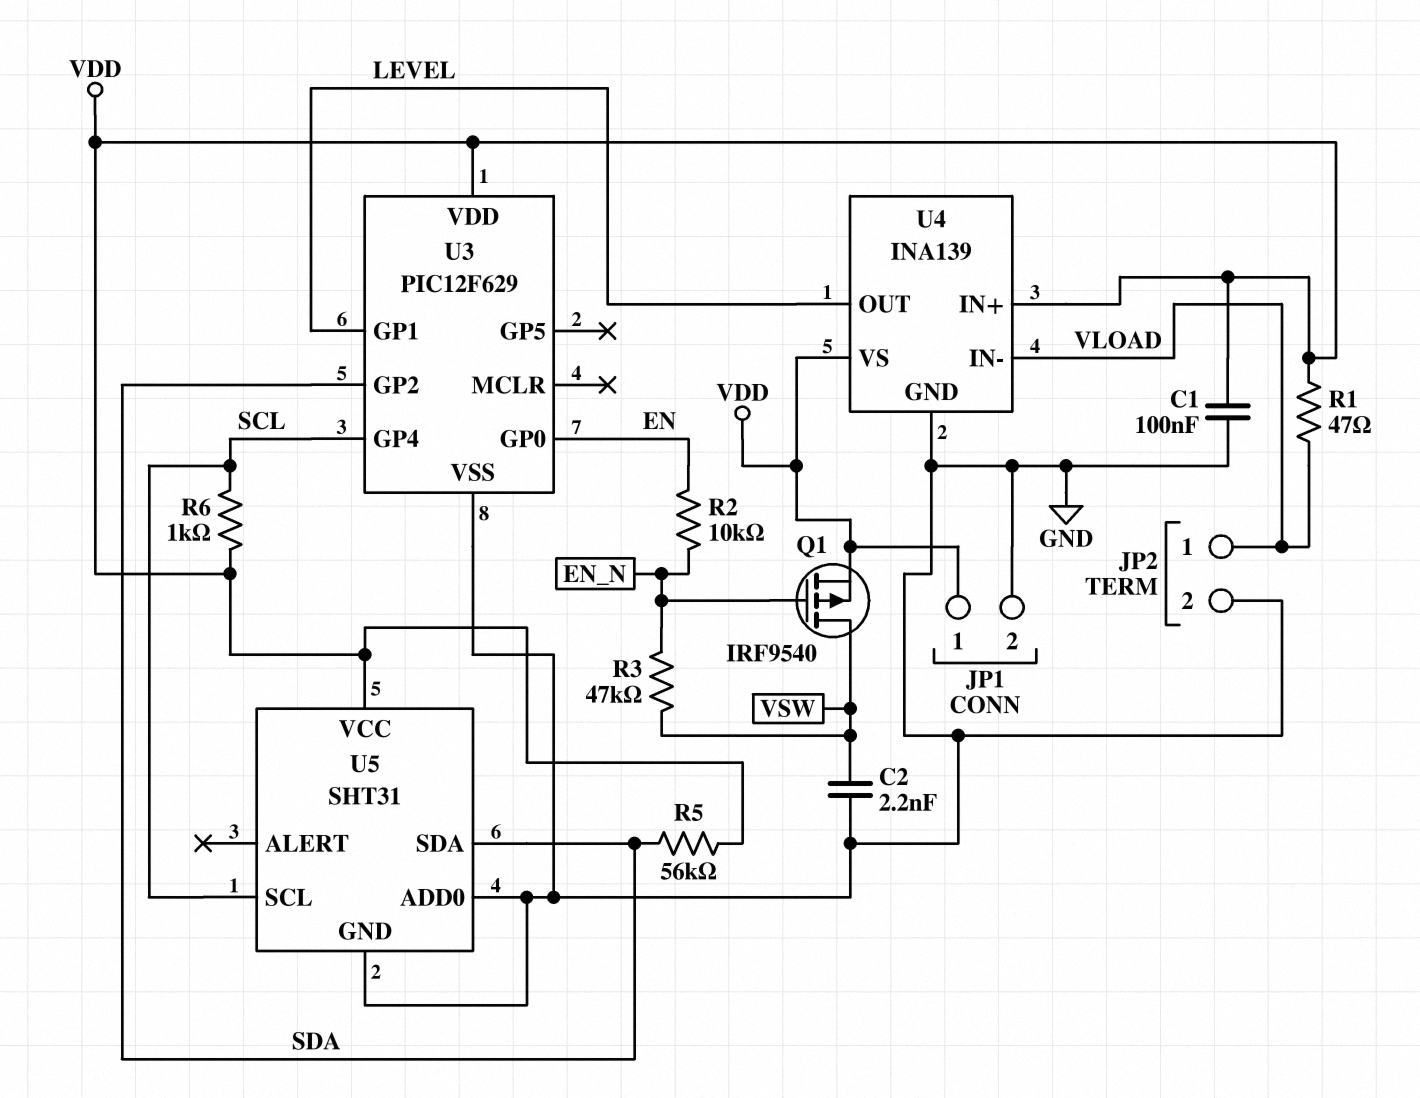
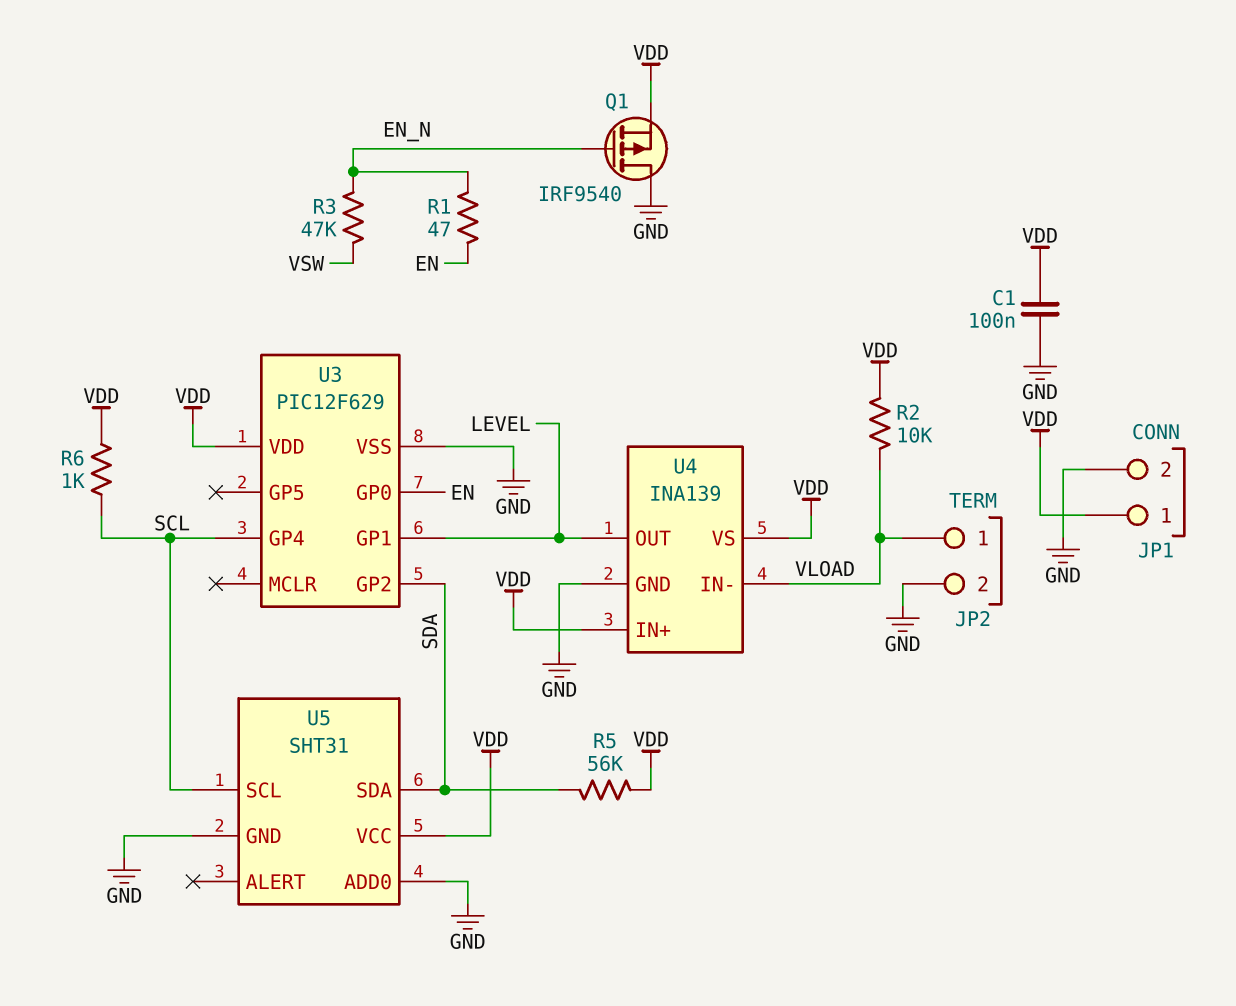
C2: 2.2nF (GND, VSW) -> none
Q1: PMOS IRF9540 (G EN_N, D VSW, S VDD) -> PMOS IRF9540 (G EN_N, D GND, S VDD)
R1: 47 (VDD, VLOAD) -> 47 (EN, EN_N)
R2: 10k (EN, EN_N) -> 10k (VDD, VLOAD)

